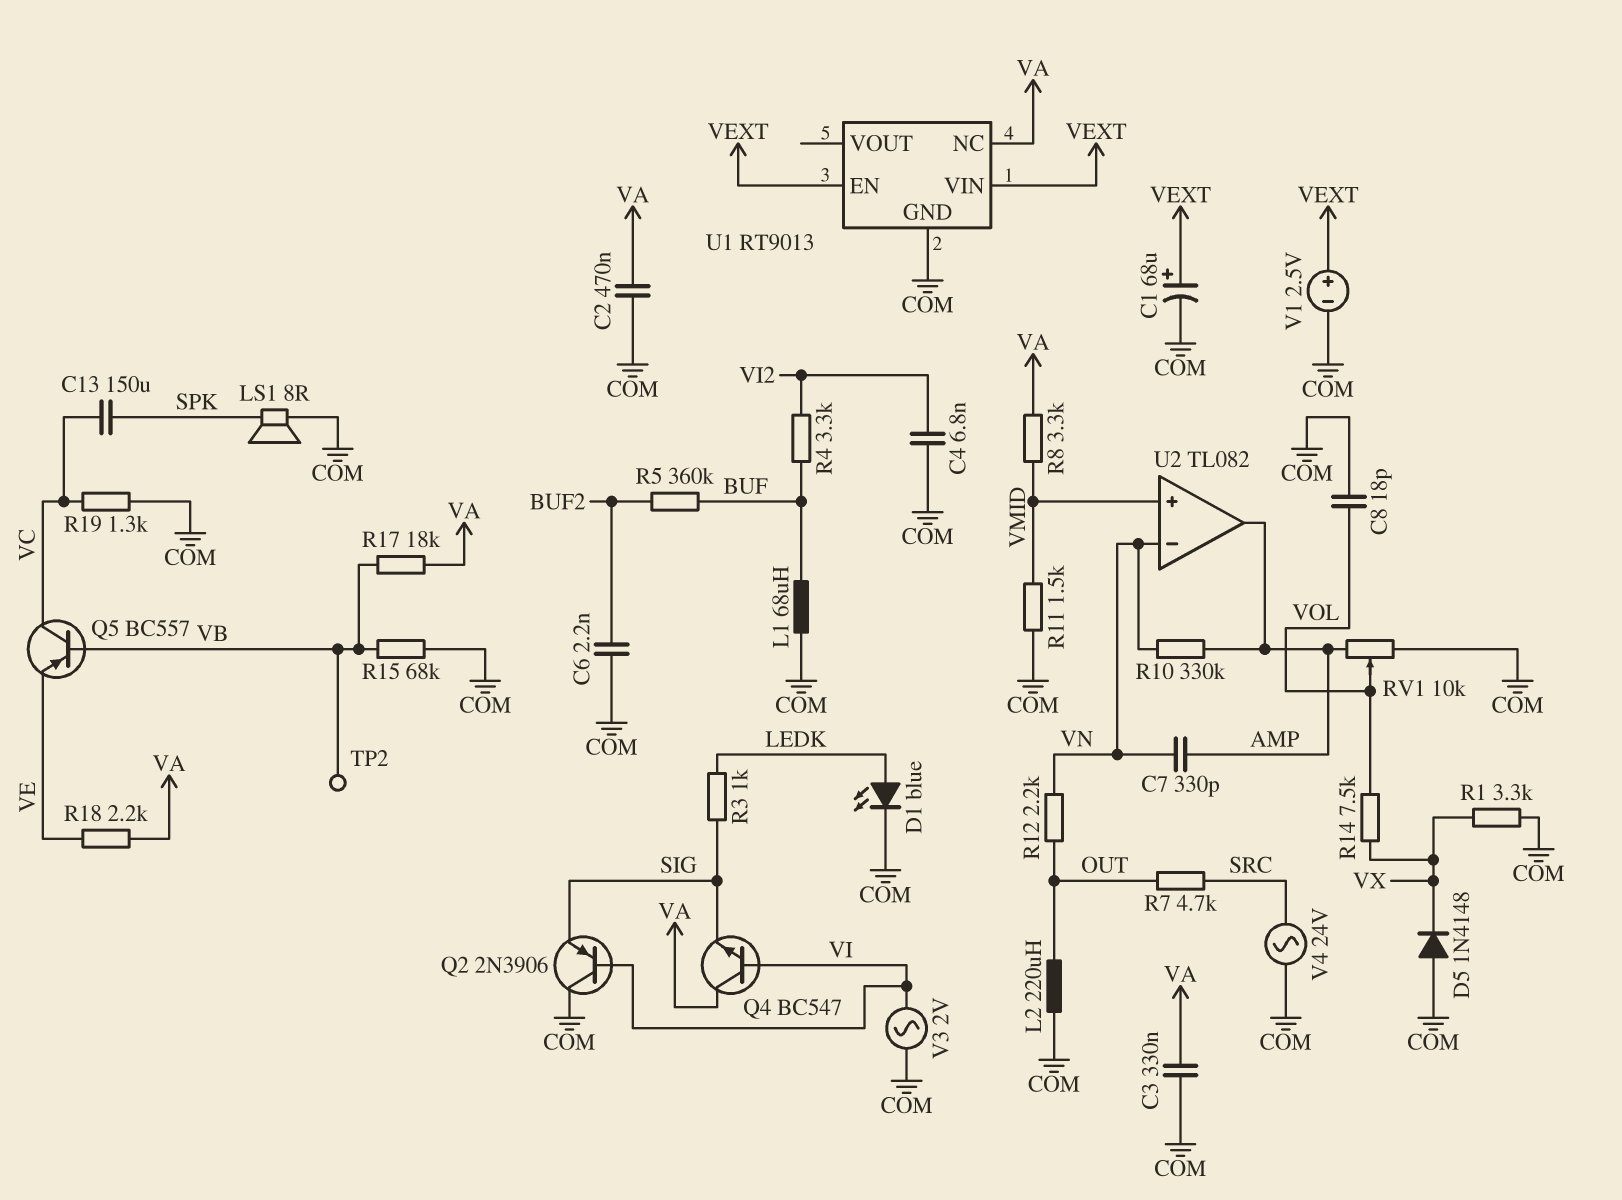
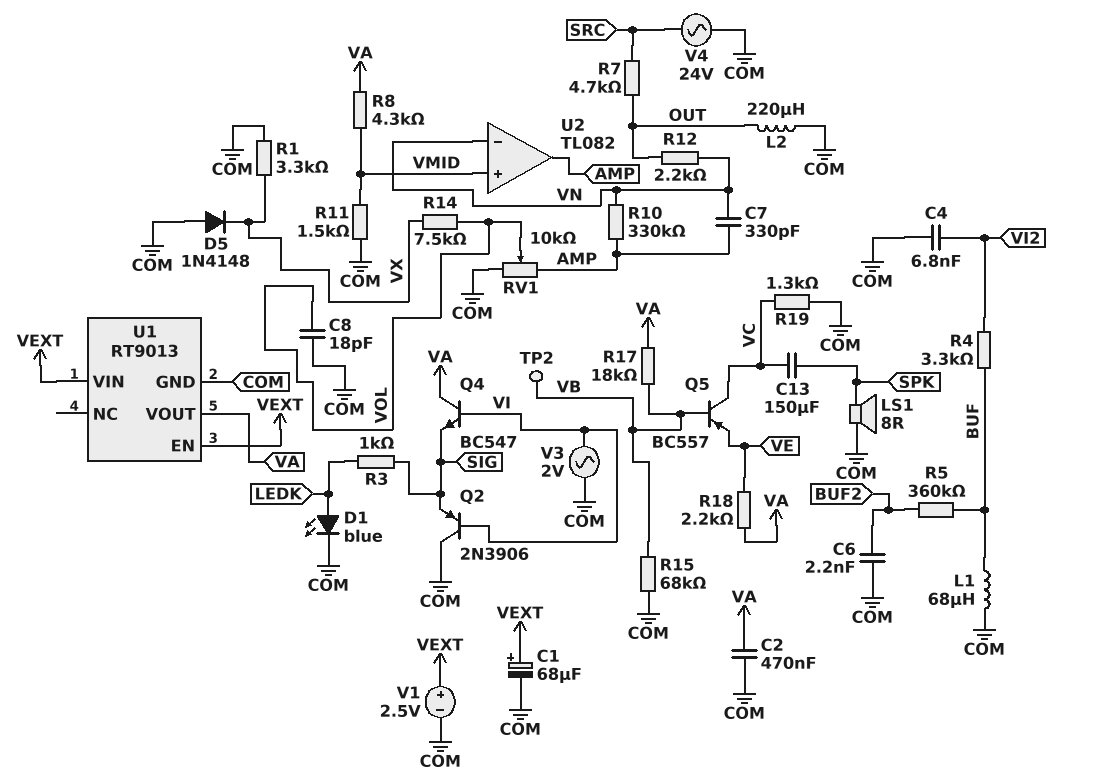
C3: 330nF (COM, VA) -> none
R8: 3.3k (VA, VMID) -> 4.3k (VA, VMID)
U1 pin NC: VA -> none
U1 pin VOUT: none -> VA

